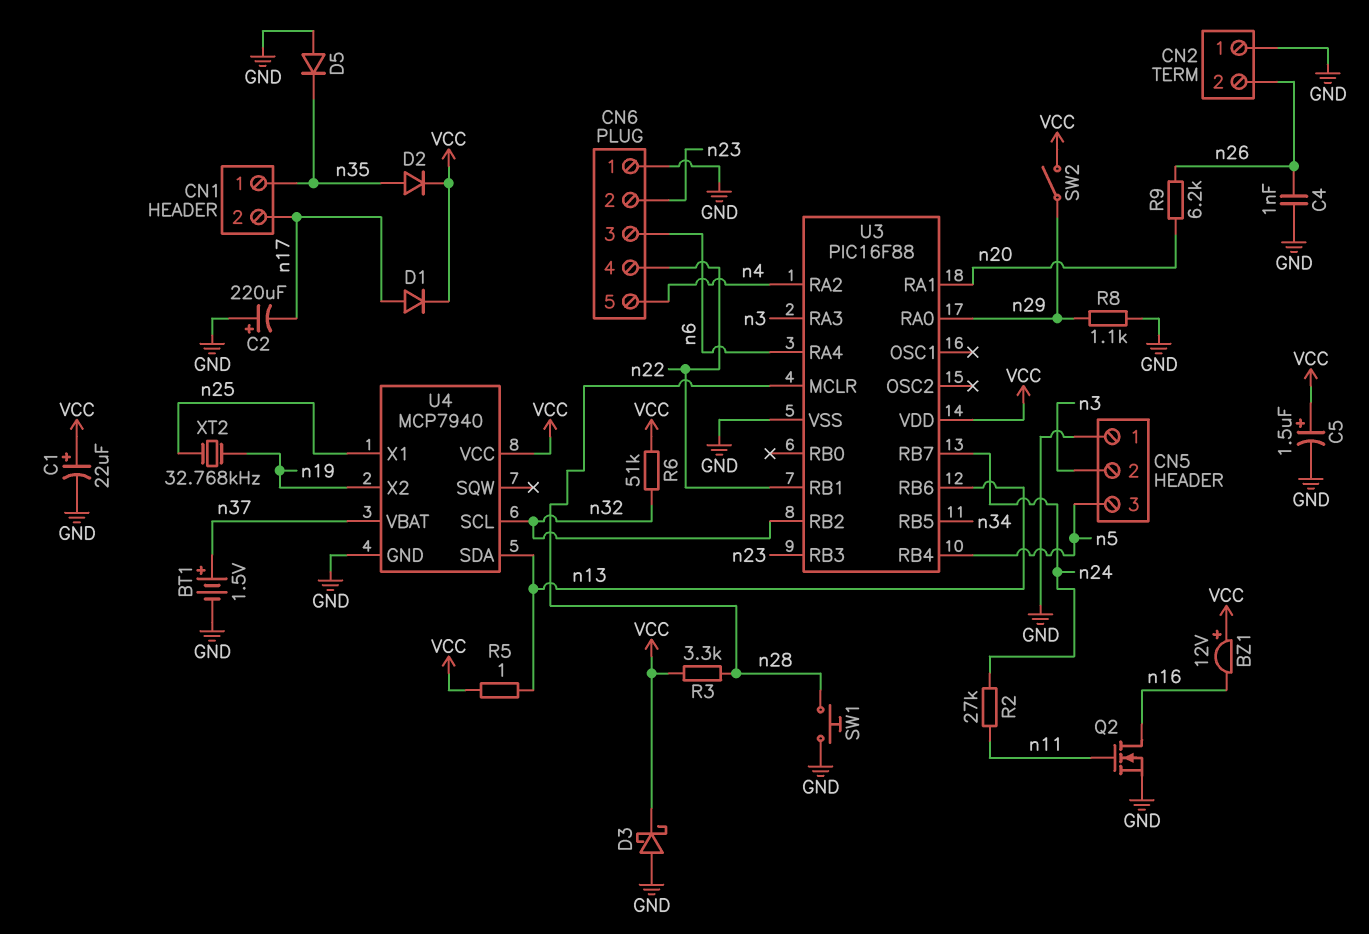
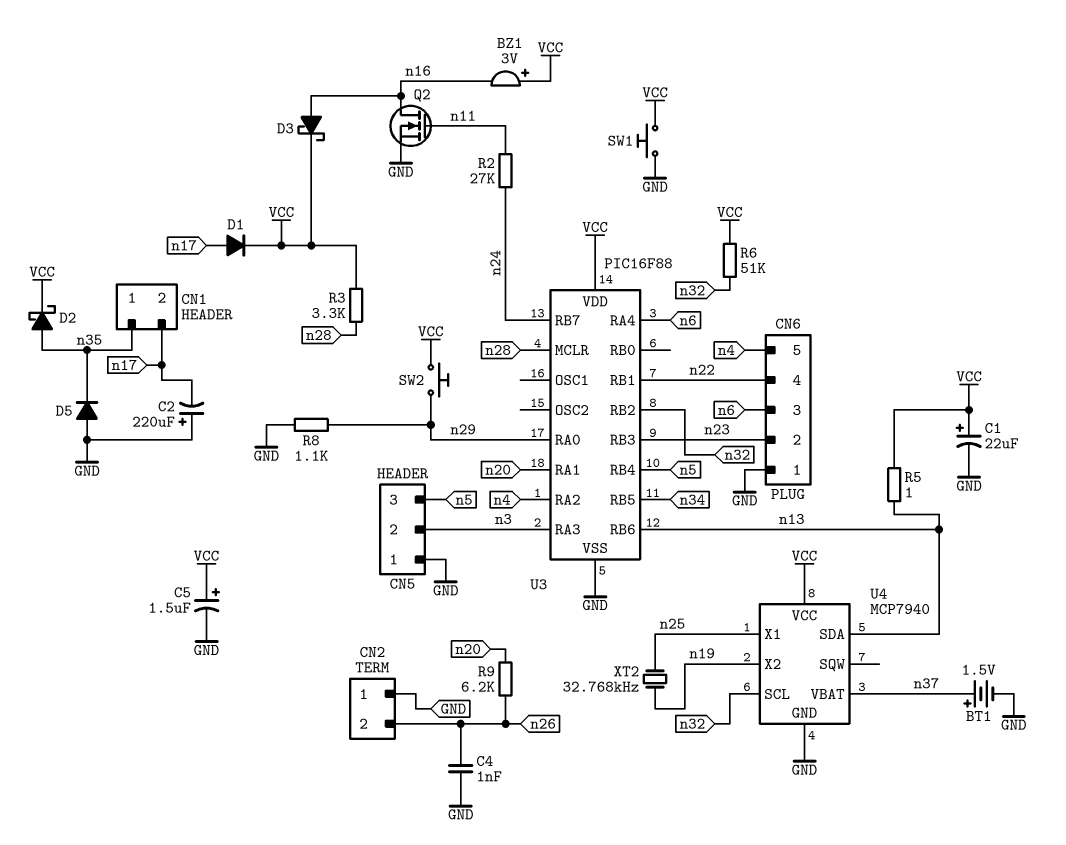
BZ1: buzzer 12V (plus VCC, minus n16) -> buzzer 3V (plus VCC, minus n16)
D2: diode (A n35, K VCC) -> schottky (A n35, K VCC)
D3: schottky (A GND, K VCC) -> schottky (A n16, K VCC)
SW1: button (GND, n28) -> button (GND, VCC)
SW2: switch (VCC, n29) -> button (VCC, n29)

